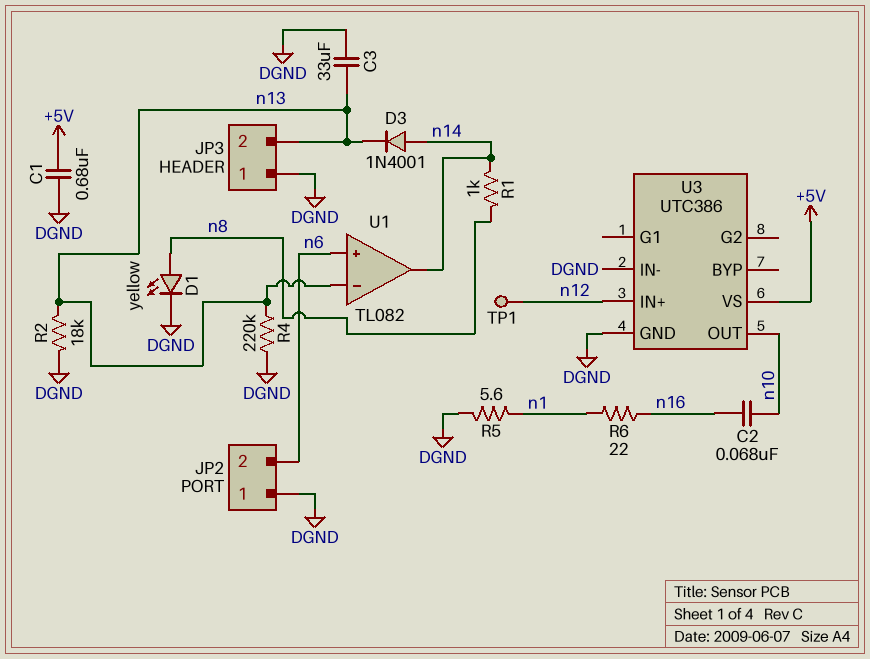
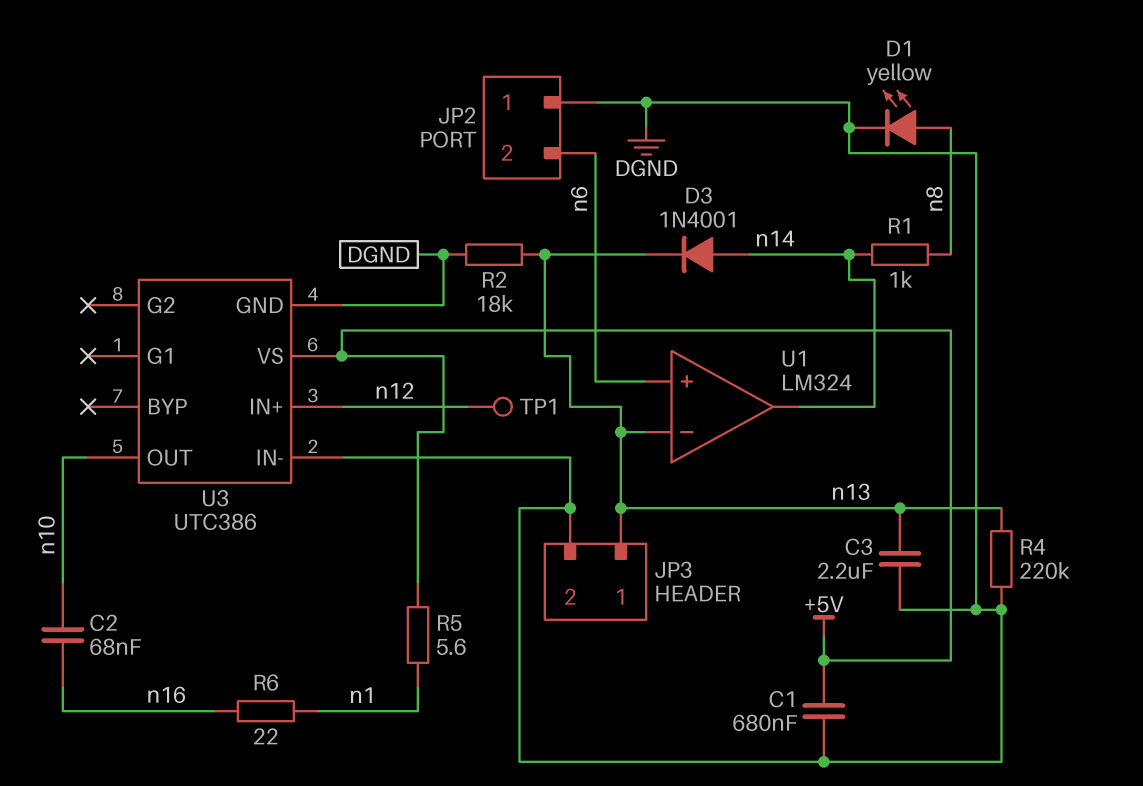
C3: 33uF (DGND, n13) -> 2.2uF (DGND, n13)
JP3 pin 1: DGND -> n13
JP3 pin 2: n13 -> DGND
R5: 5.6 (DGND, n1) -> 5.6 (+5V, n1)
U1: TL082 -> LM324

